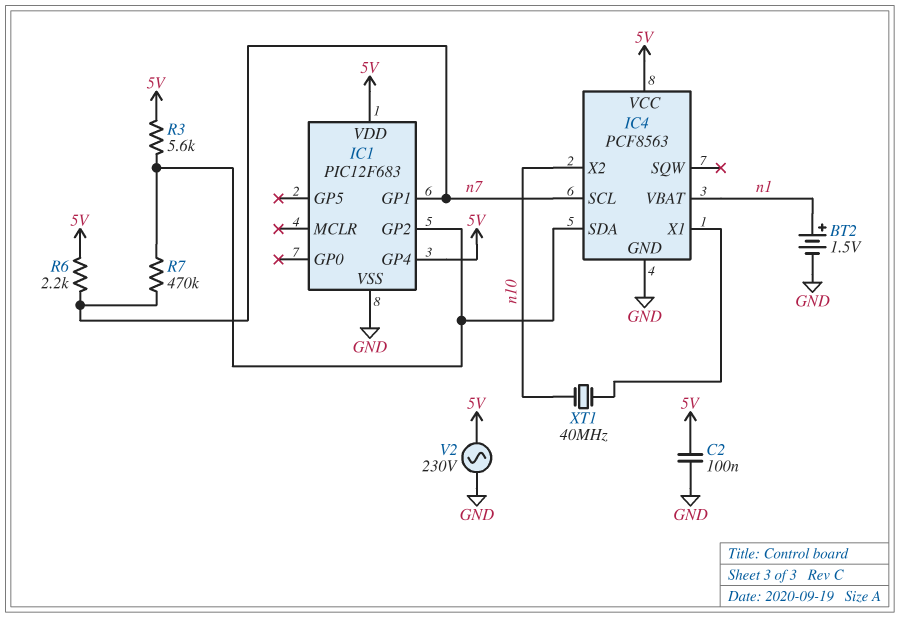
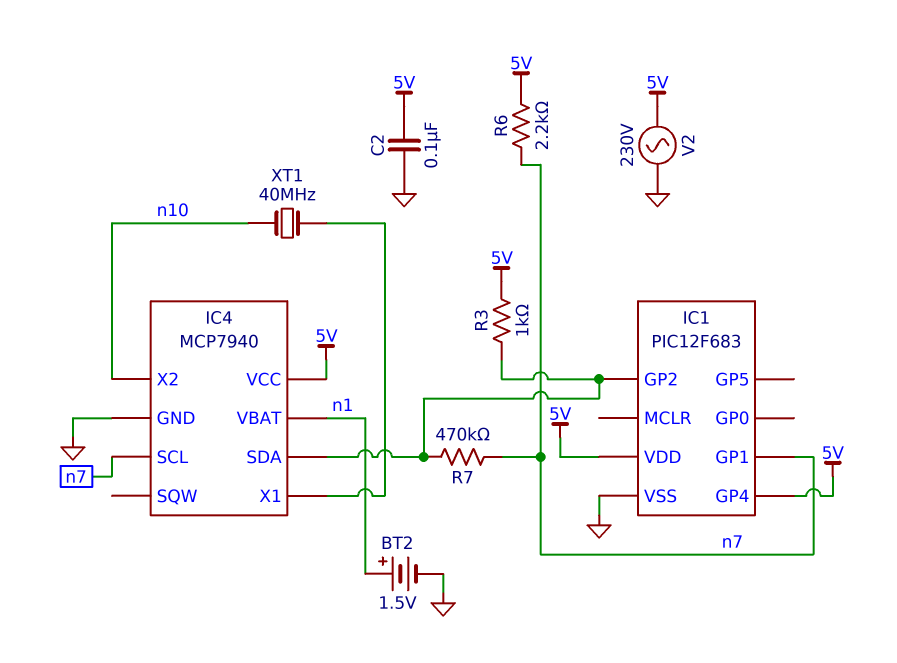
IC4: PCF8563 -> MCP7940
R3: 5.6k (5V, IC1/GP2) -> 1k (5V, IC1/GP2)

